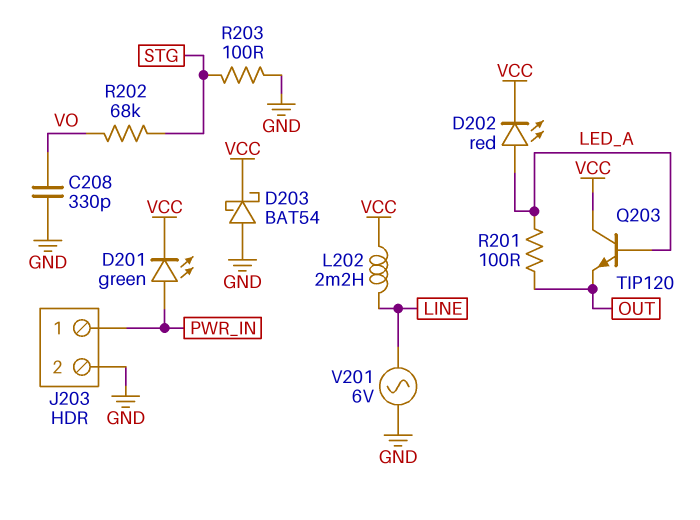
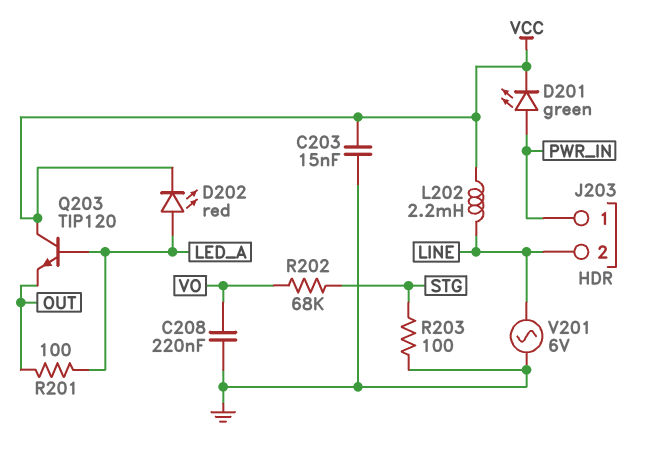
C203: none -> 15nF (GND, VCC)
C208: 330pF (GND, VO) -> 220nF (GND, VO)
D203: schottky BAT54 (A GND, K VCC) -> none
J203 pin 2: GND -> LINE

